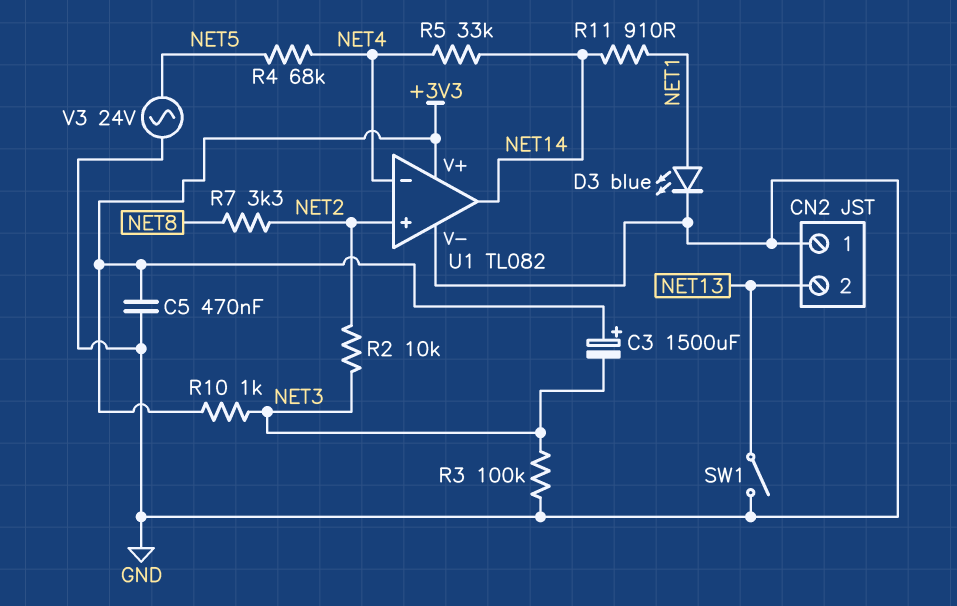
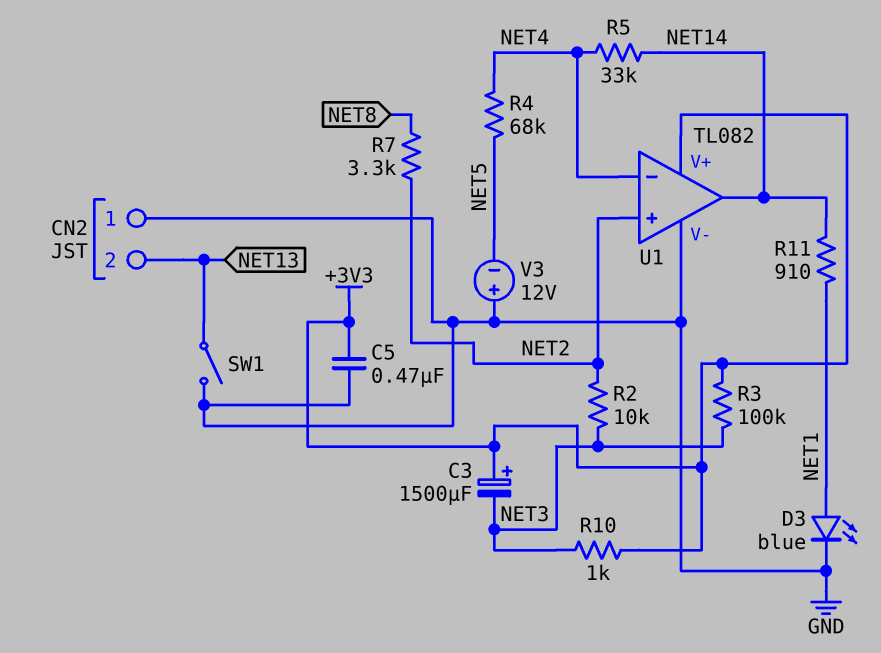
R3: 100k (GND, NET3) -> 100k (+3V3, NET3)
V3: AC 24V (GND, NET5) -> 12V (plus GND, minus NET5)

